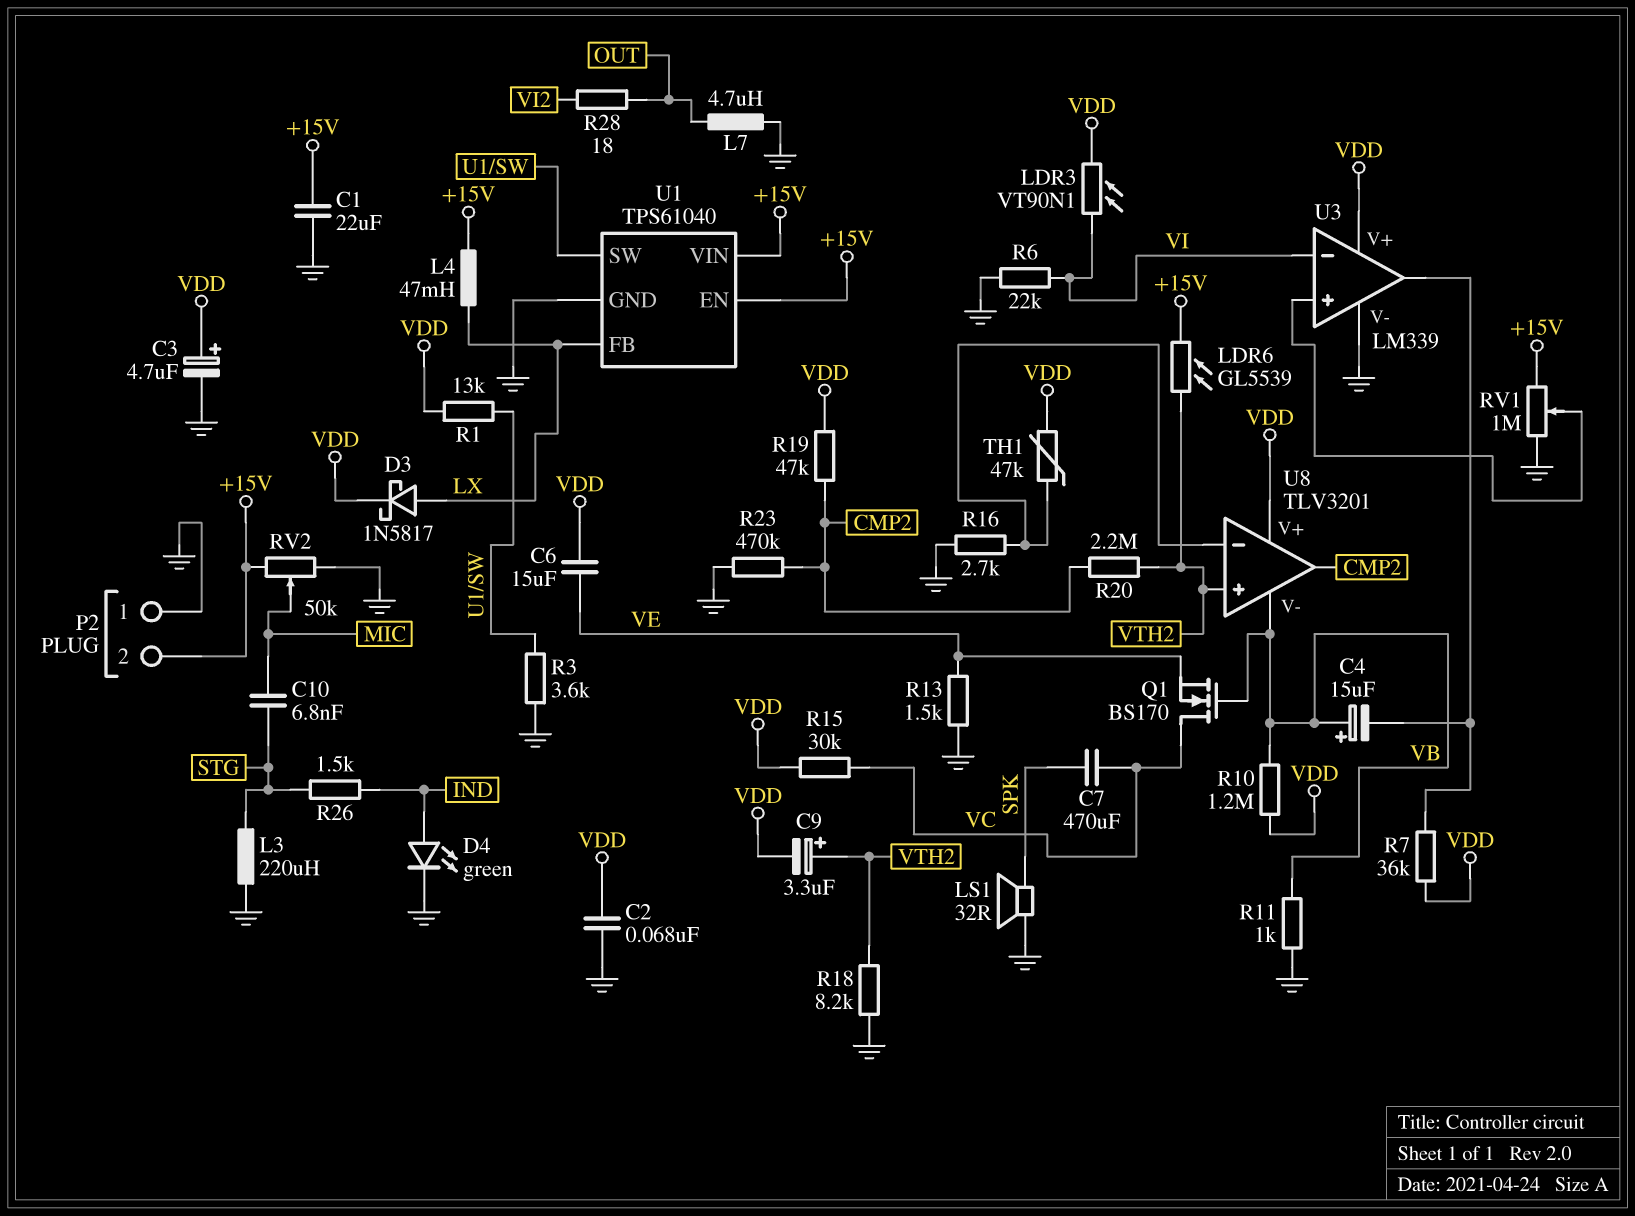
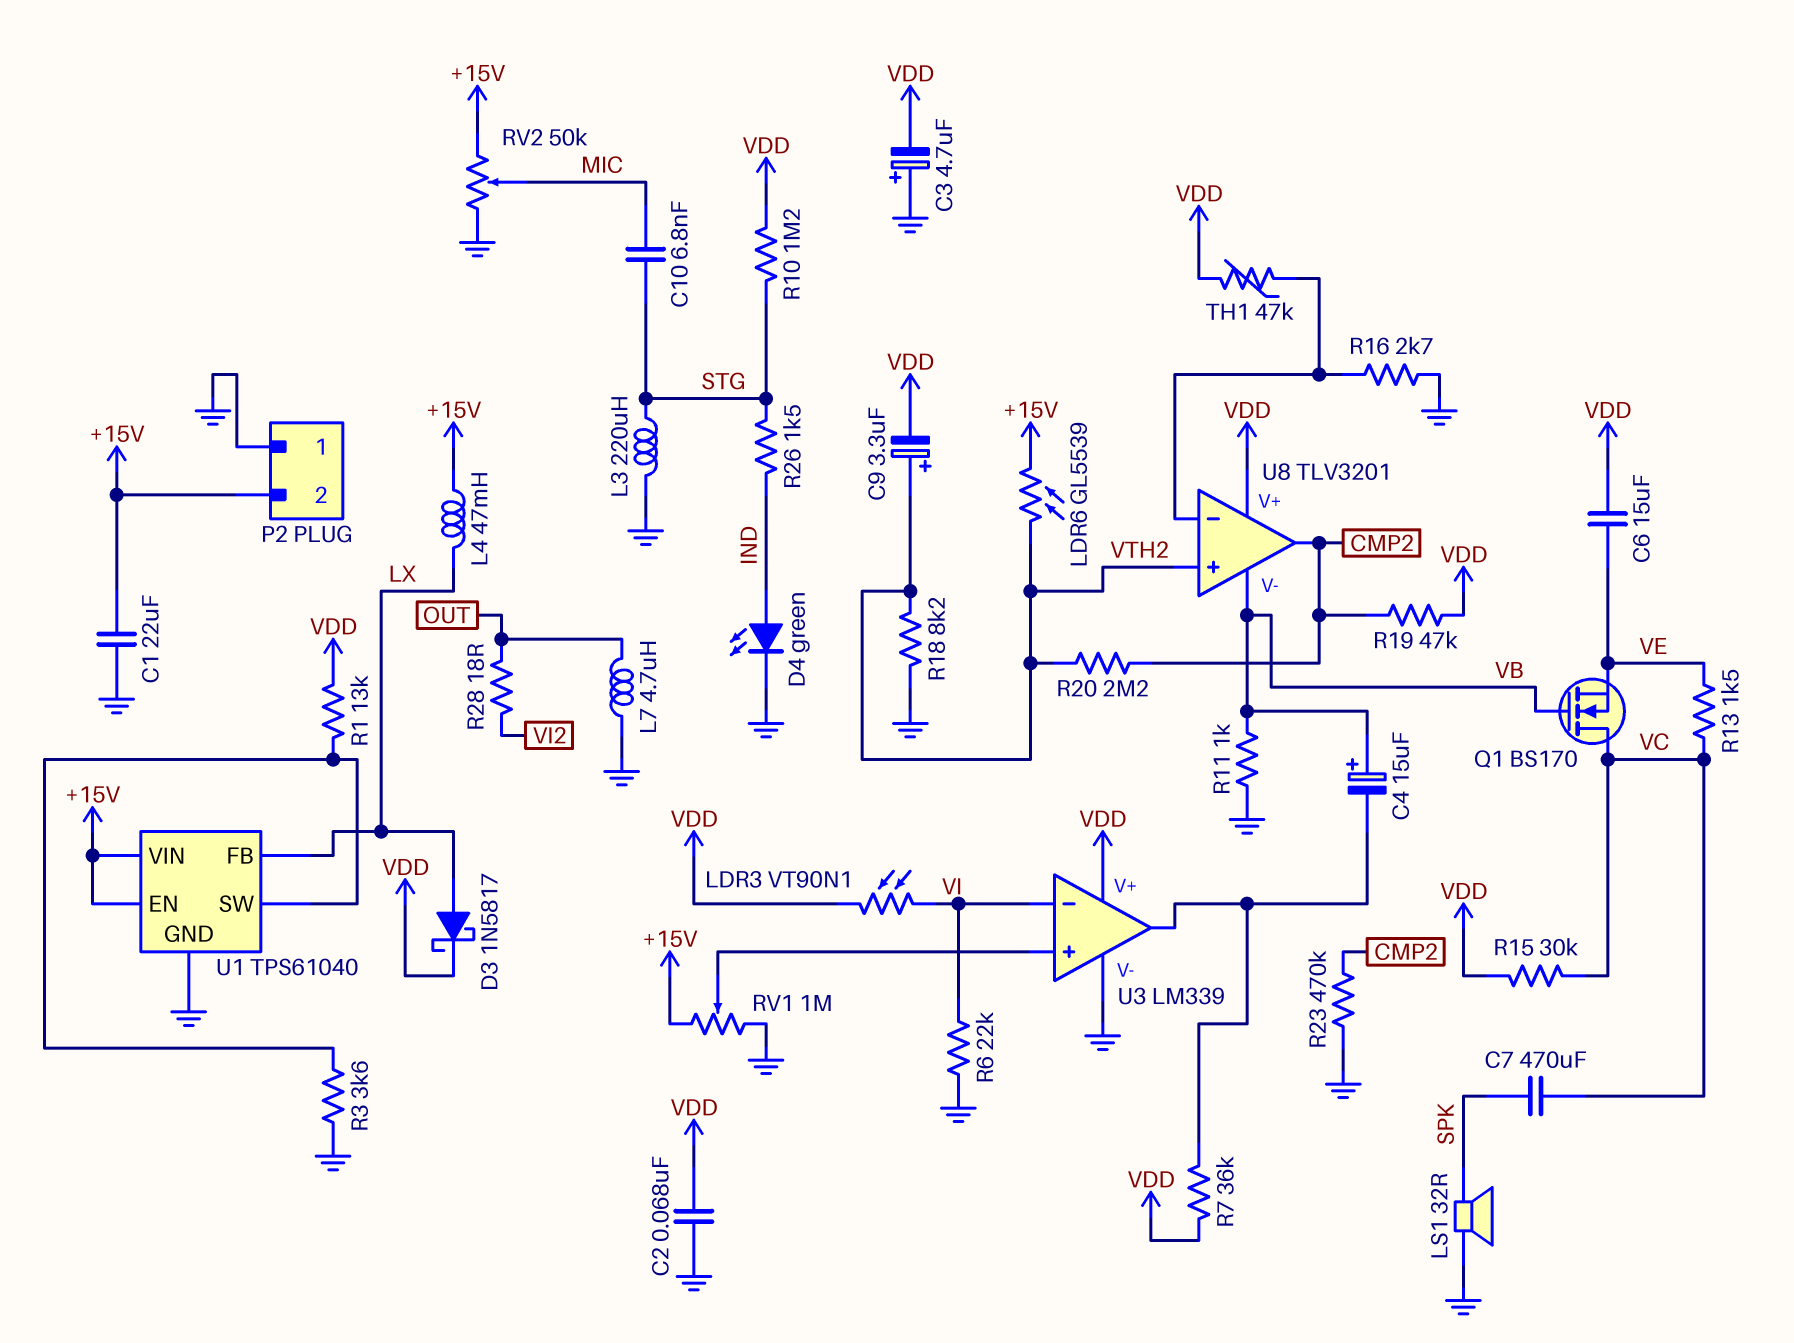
C3: 4.7uF (plus VDD, minus GND) -> 4.7uF (plus GND, minus VDD)
R10: 1.2M (VB, VDD) -> 1.2M (STG, VDD)
R13: 1.5k (GND, VE) -> 1.5k (VC, VE)

